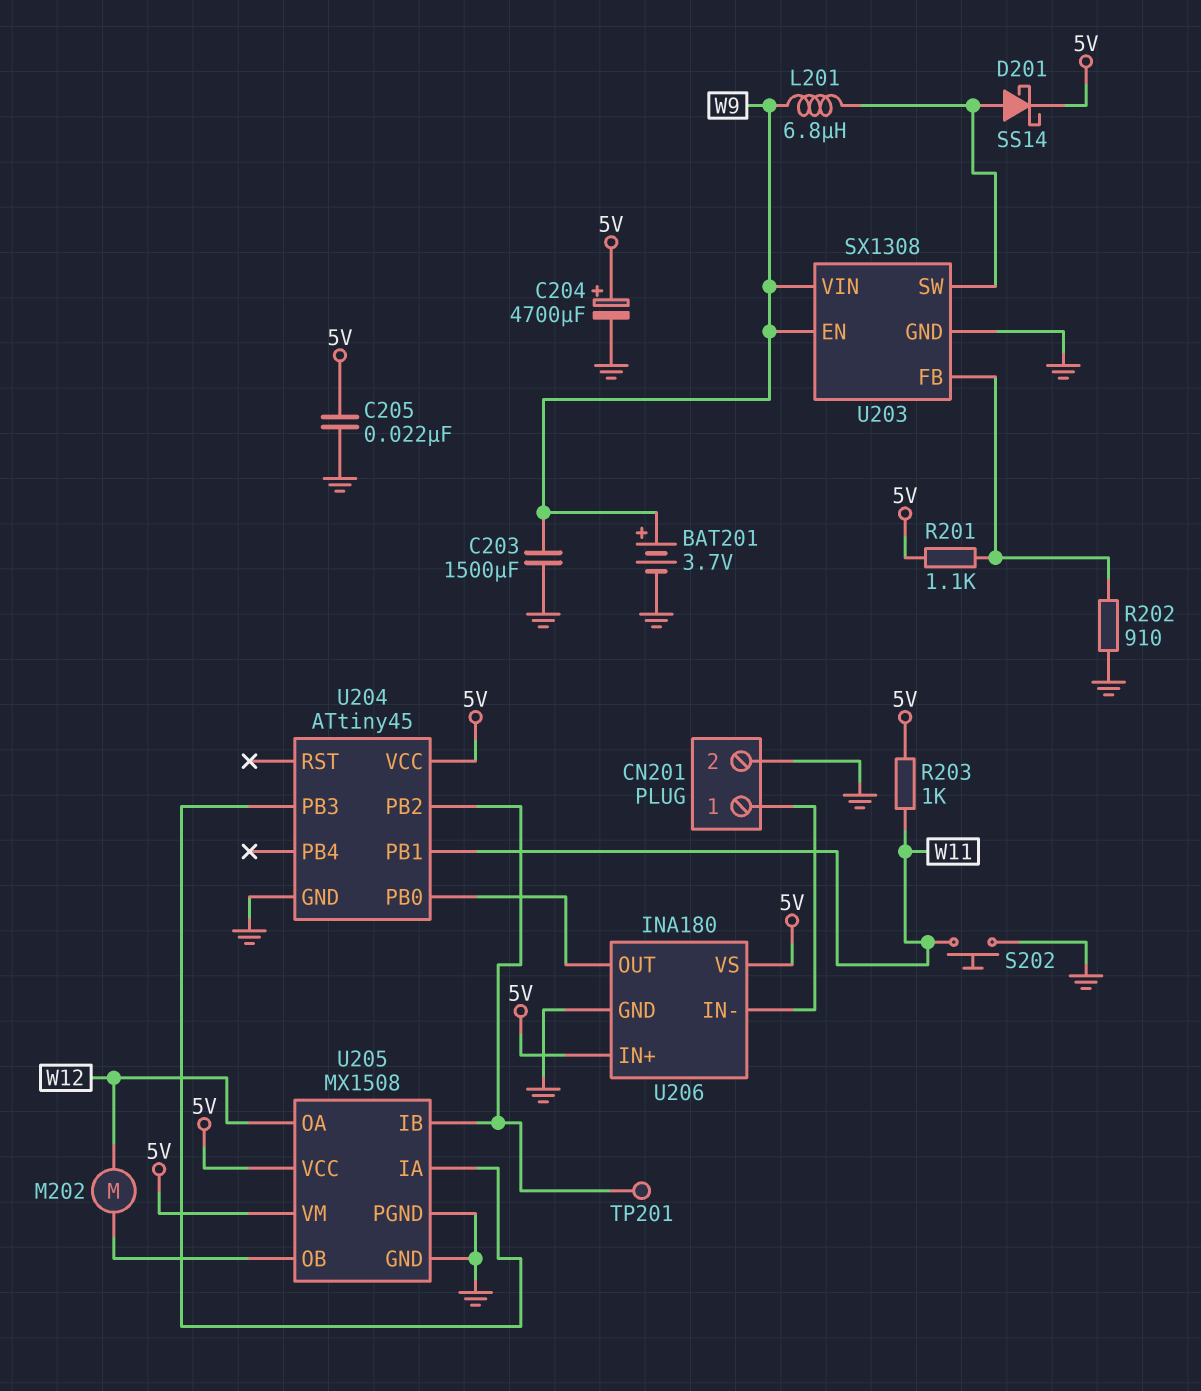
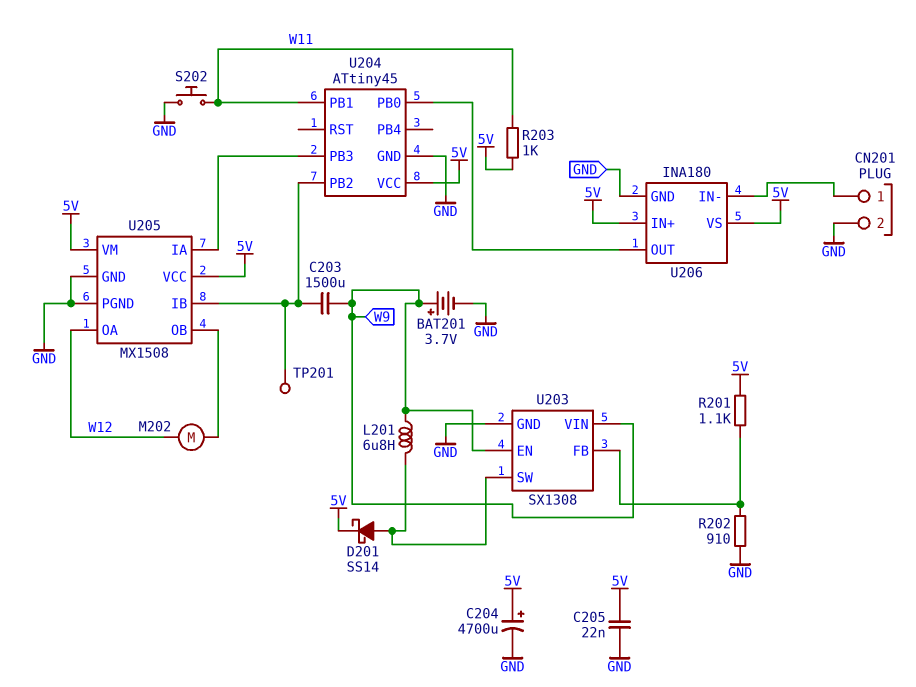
C203: 1500uF (GND, W9) -> 1500uF (U204/PB2, W9)

